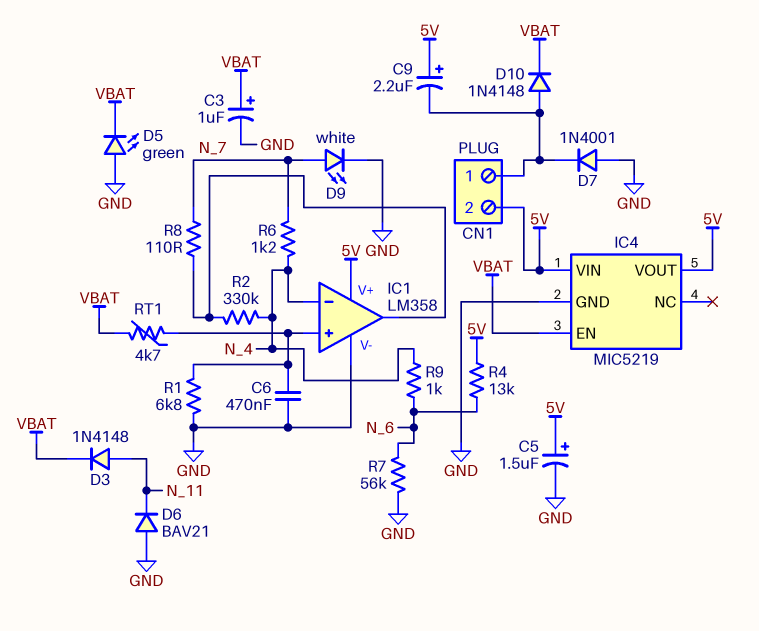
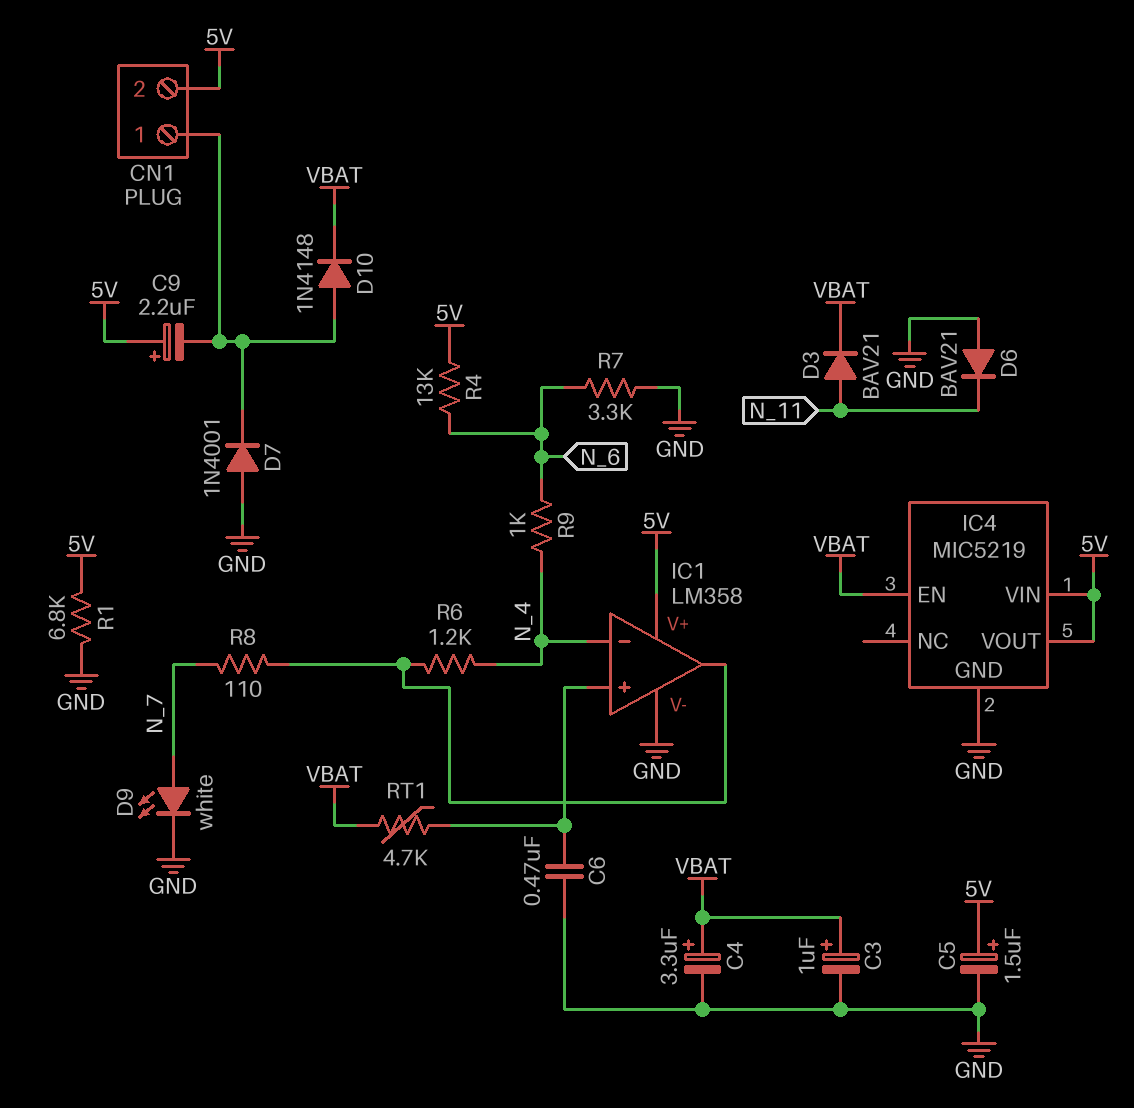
C4: none -> 3.3uF (plus VBAT, minus GND)
D3: diode 1N4148 (A N_11, K VBAT) -> diode BAV21 (A N_11, K VBAT)
D5: LED green (A GND, K VBAT) -> none
R1: 6.8k (GND, IC1/in+) -> 6.8k (5V, GND)
R2: 330k (IC1/out, N_4) -> none
R6: 1.2k (N_4, N_7) -> 1.2k (IC1/out, N_4)
R7: 56k (GND, N_6) -> 3.3k (GND, N_6)

